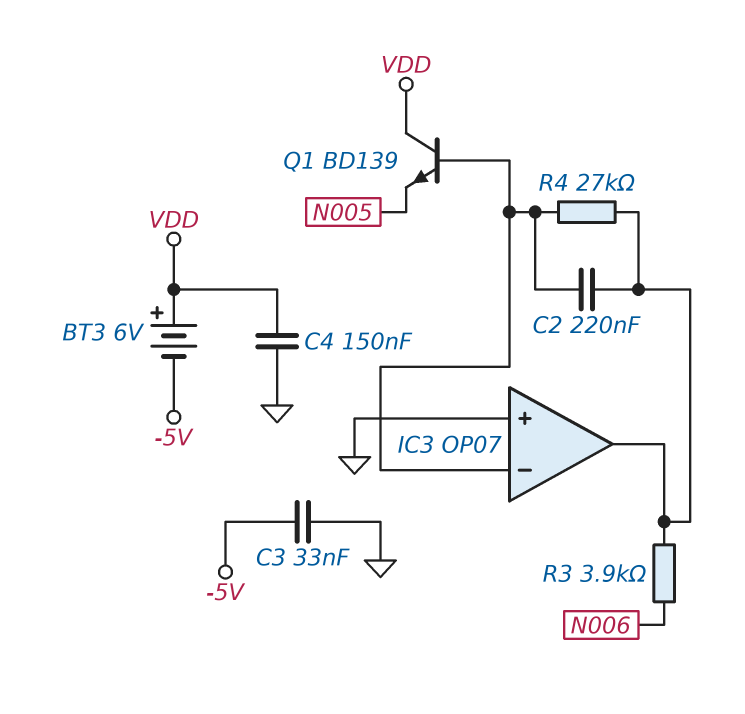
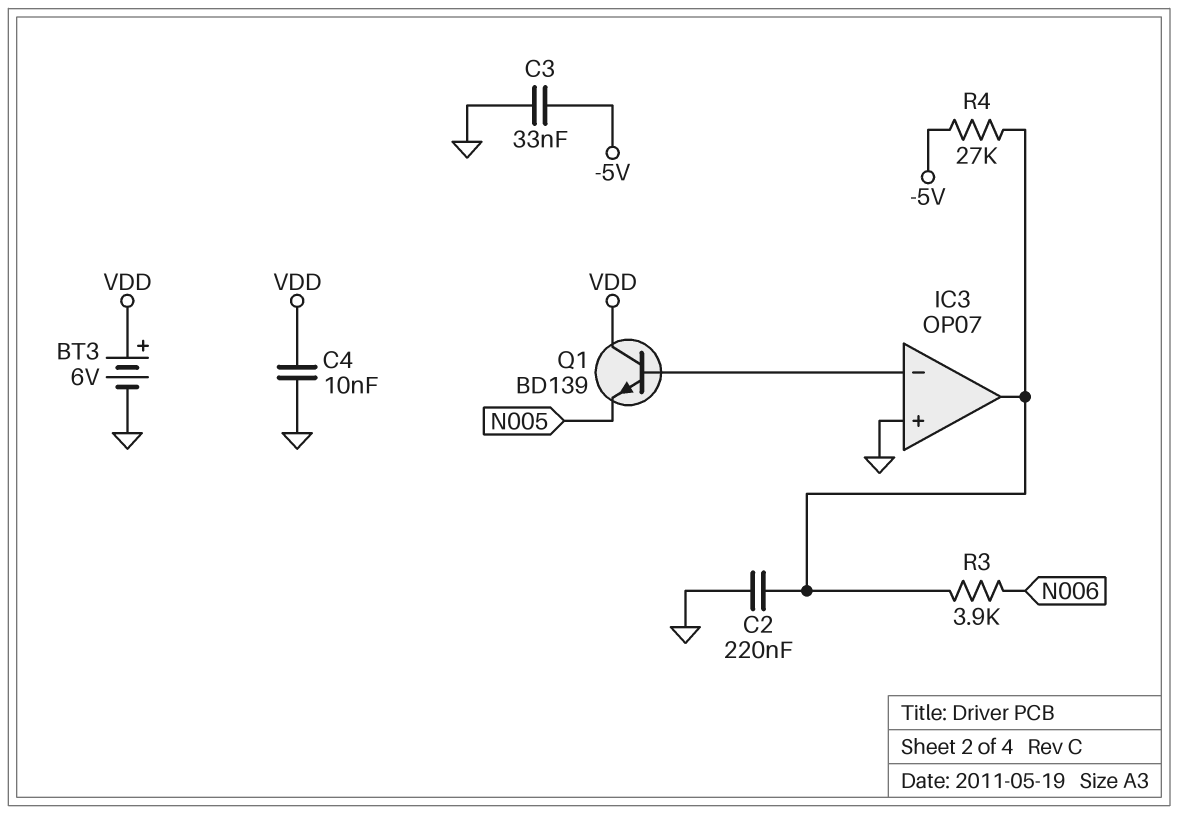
BT3: 6V (plus VDD, minus -5V) -> 6V (plus VDD, minus GND)
C2: 220nF (IC3/in-, IC3/out) -> 220nF (GND, IC3/out)
C4: 150nF (GND, VDD) -> 10nF (GND, VDD)
R4: 27k (IC3/in-, IC3/out) -> 27k (-5V, IC3/out)

